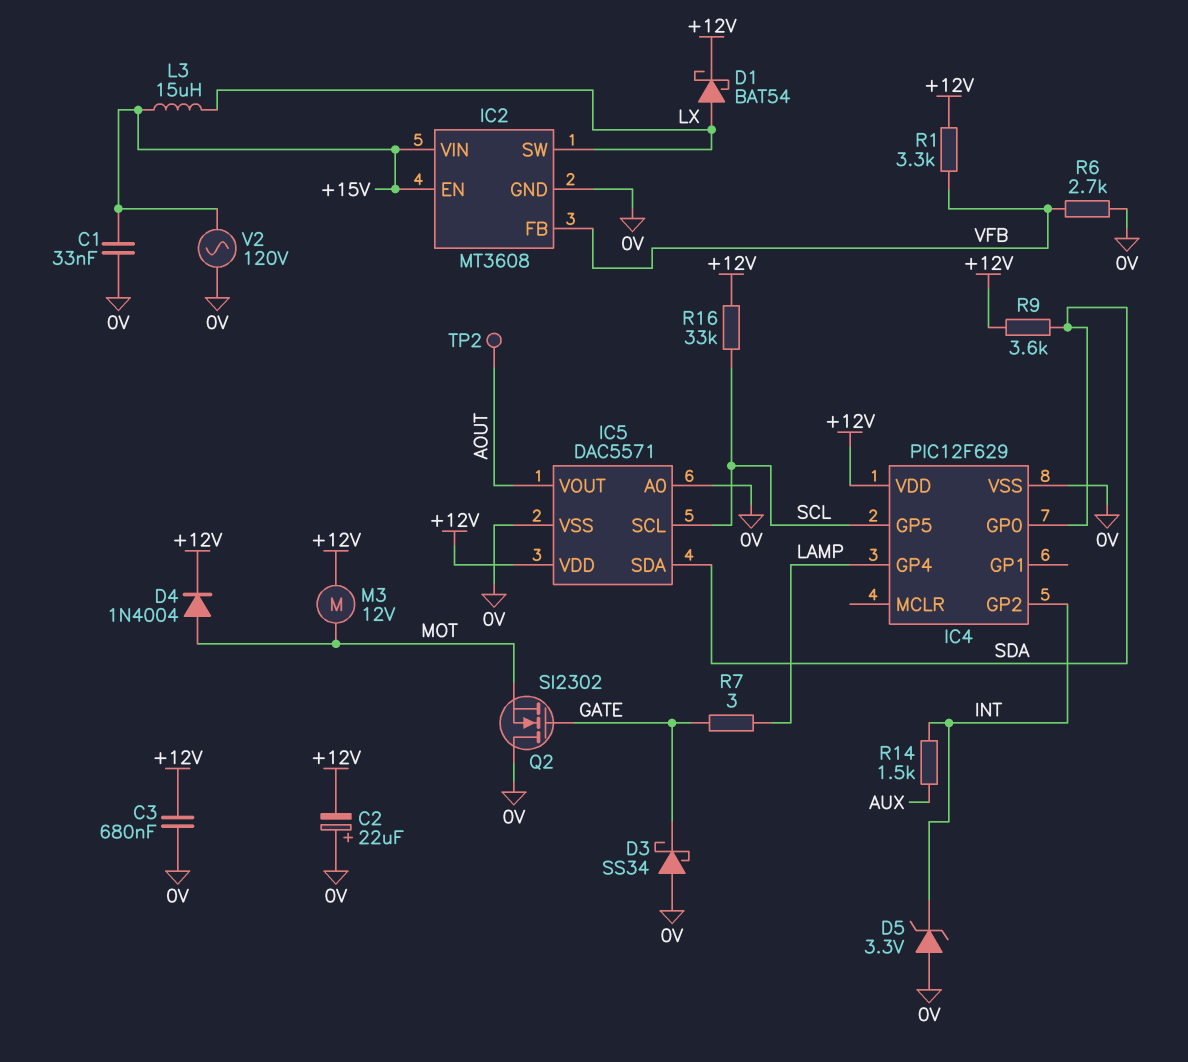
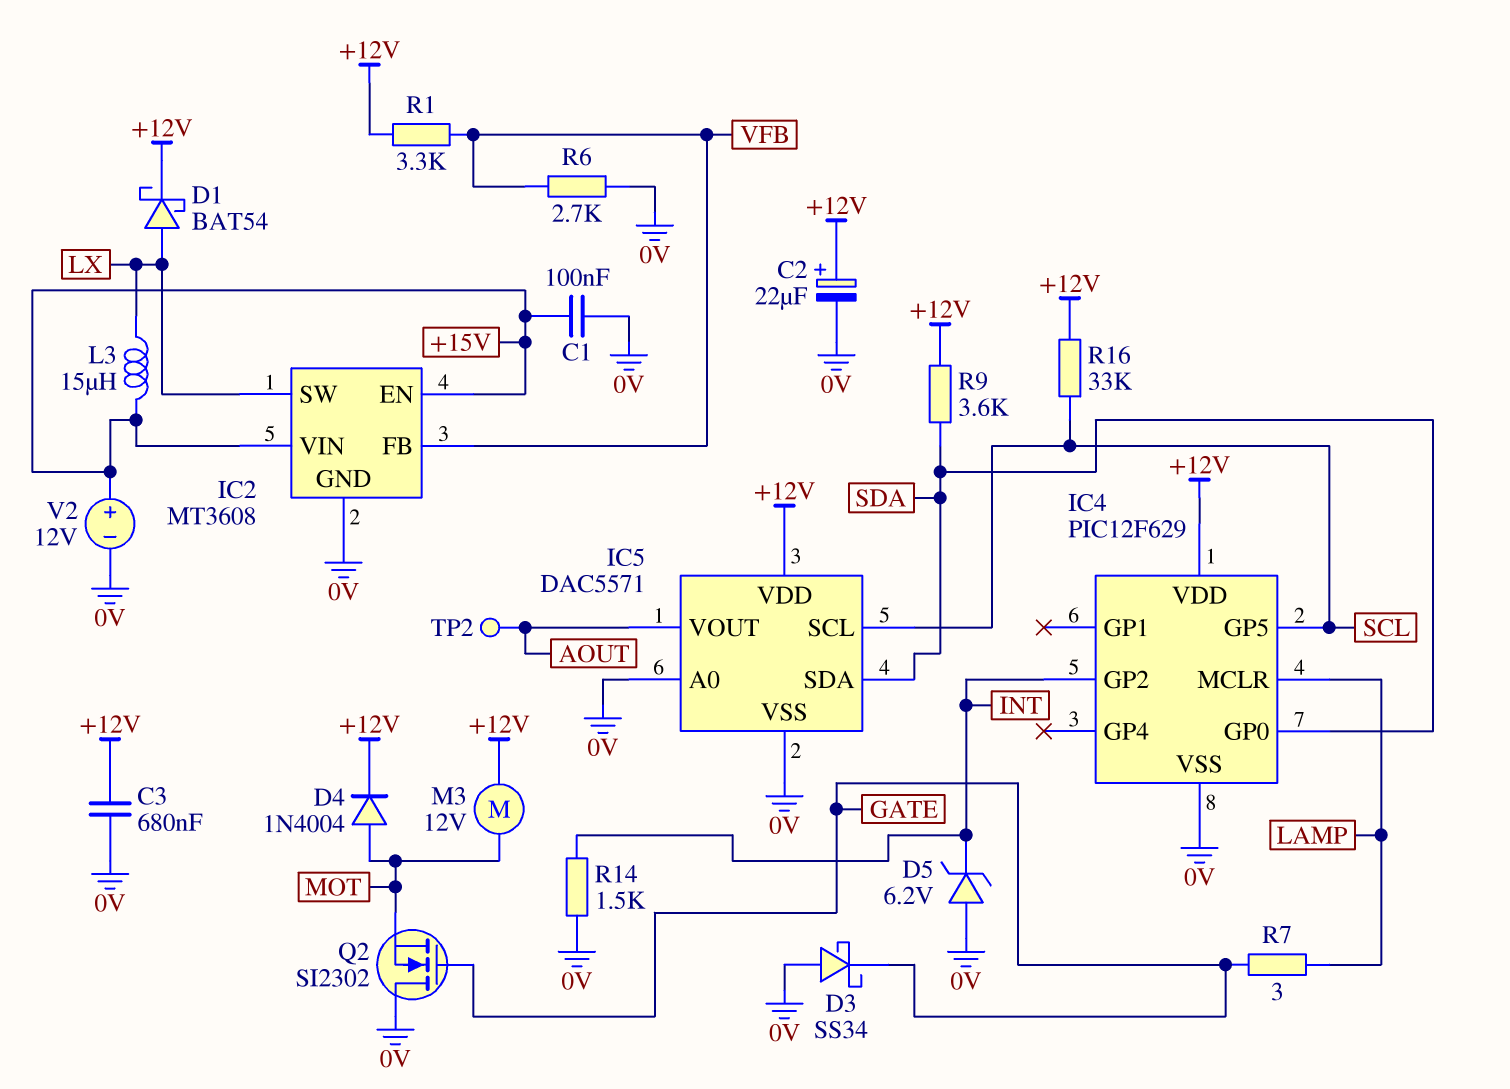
C1: 33nF (+15V, 0V) -> 100nF (+15V, 0V)
C2: 22uF (plus 0V, minus +12V) -> 22uF (plus +12V, minus 0V)
D5: zener 3.3V (A 0V, K INT) -> zener 6.2V (A 0V, K INT)
IC4 pin GP4: LAMP -> none
IC4 pin MCLR: none -> LAMP
R14: 1.5k (AUX, INT) -> 1.5k (0V, INT)
V2: AC 120V (+15V, 0V) -> 12V (plus +15V, minus 0V)

